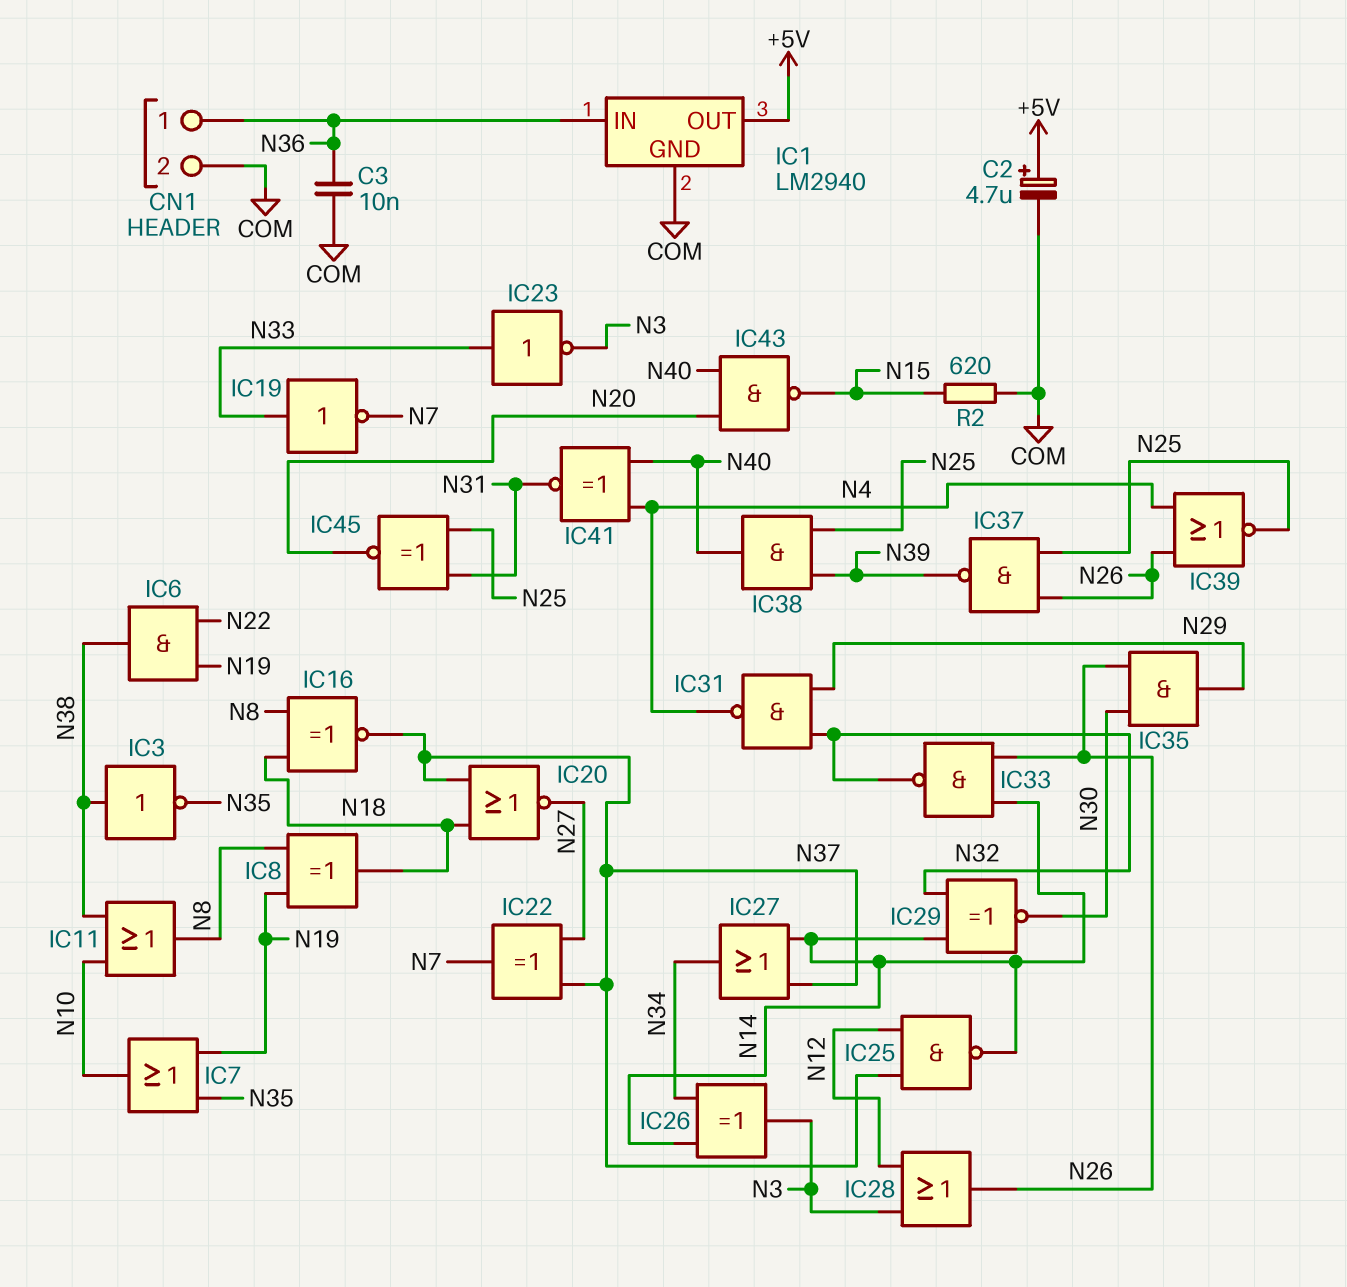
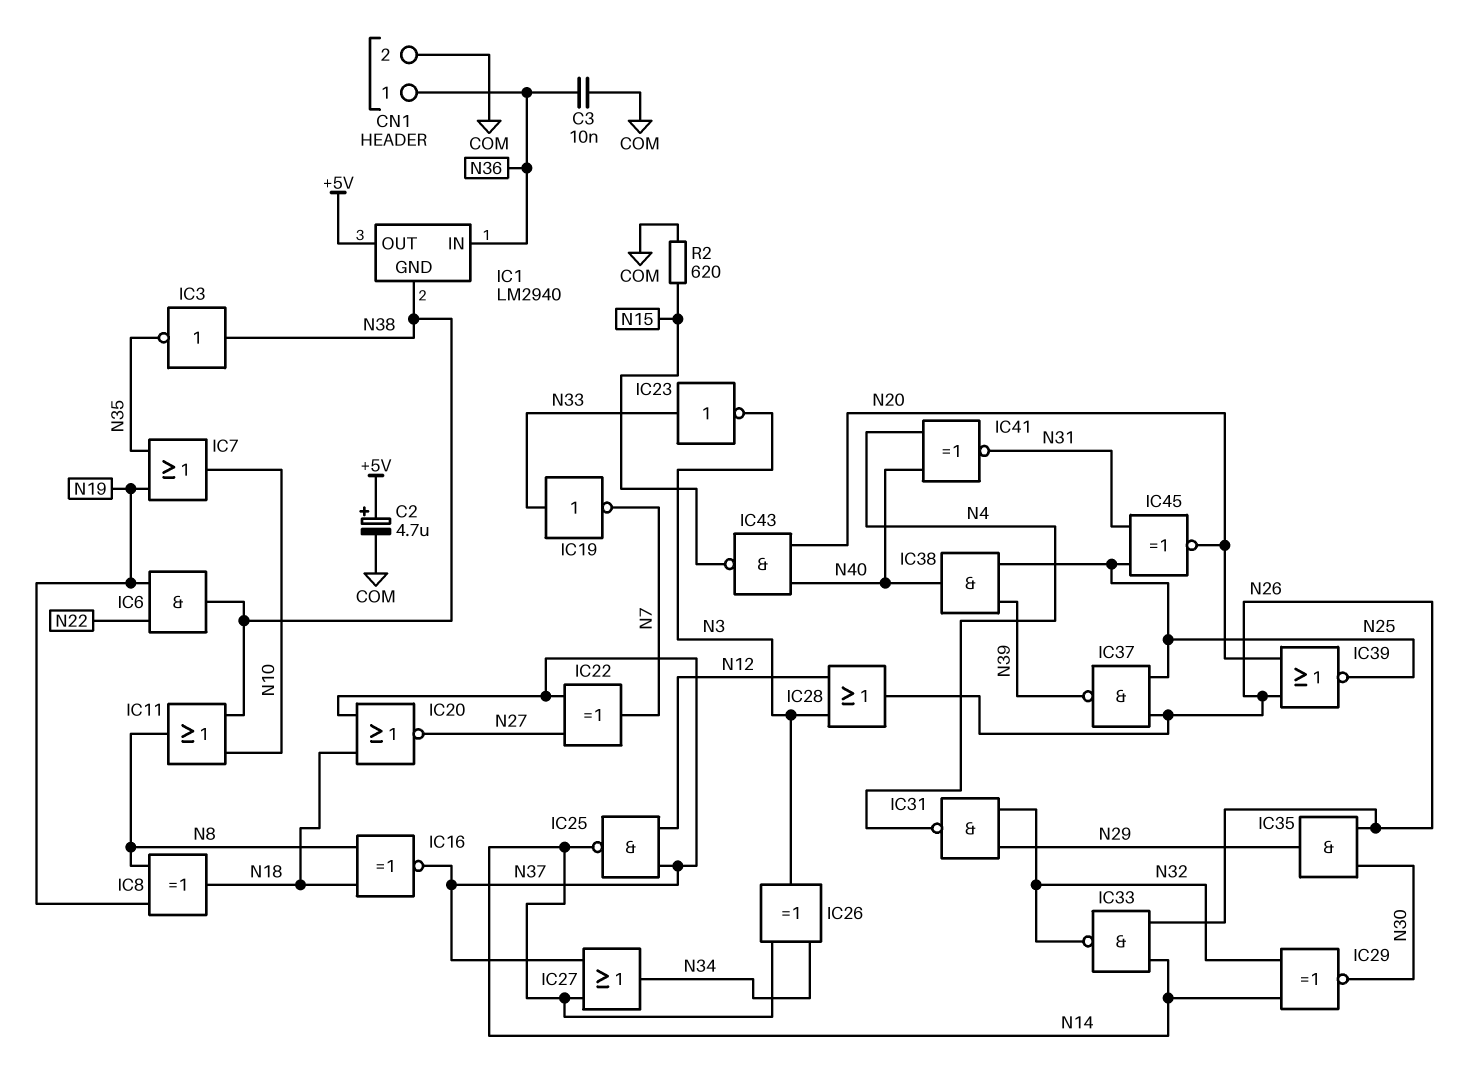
IC1 pin GND: COM -> N38
IC39: NOR (in N4, in N26, out N25) -> NOR (in N20, in N26, out N25)

